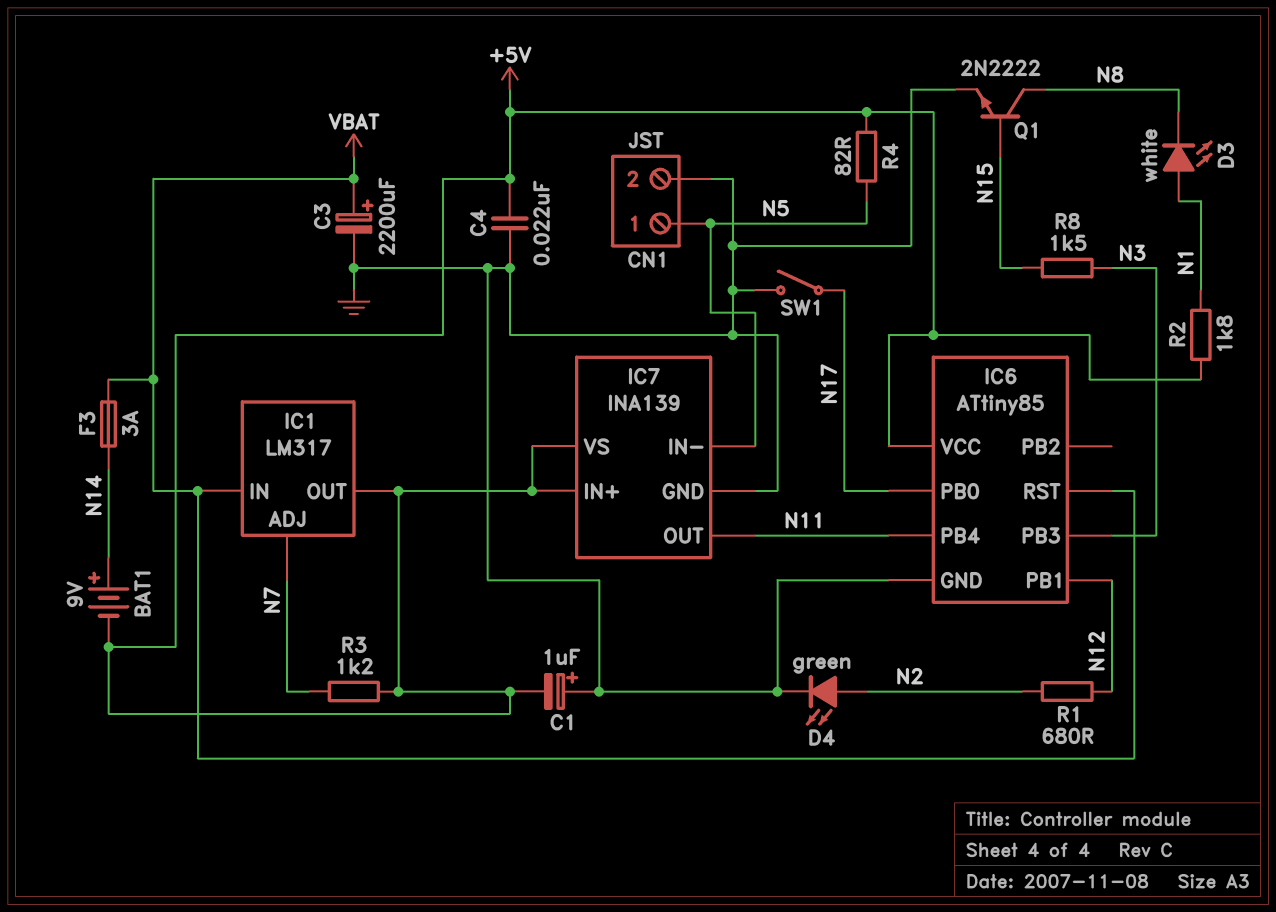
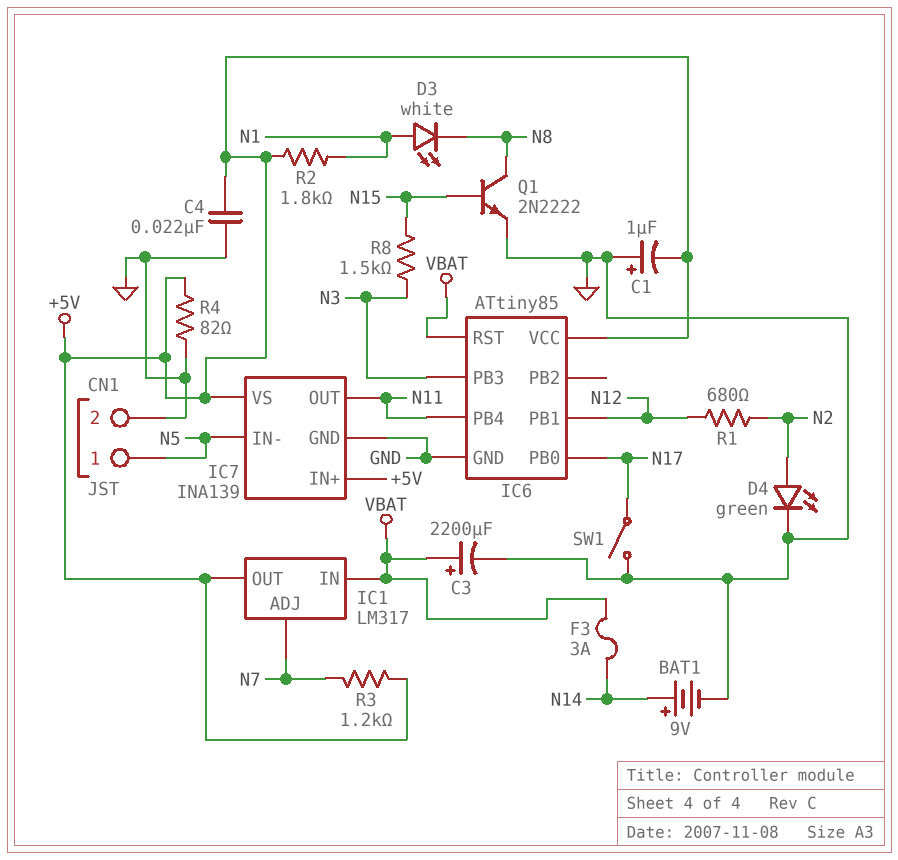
BAT1: 9V (plus N14, minus +5V) -> 9V (plus N14, minus GND)
R4: 82 (+5V, N5) -> 82 (+5V, GND)

